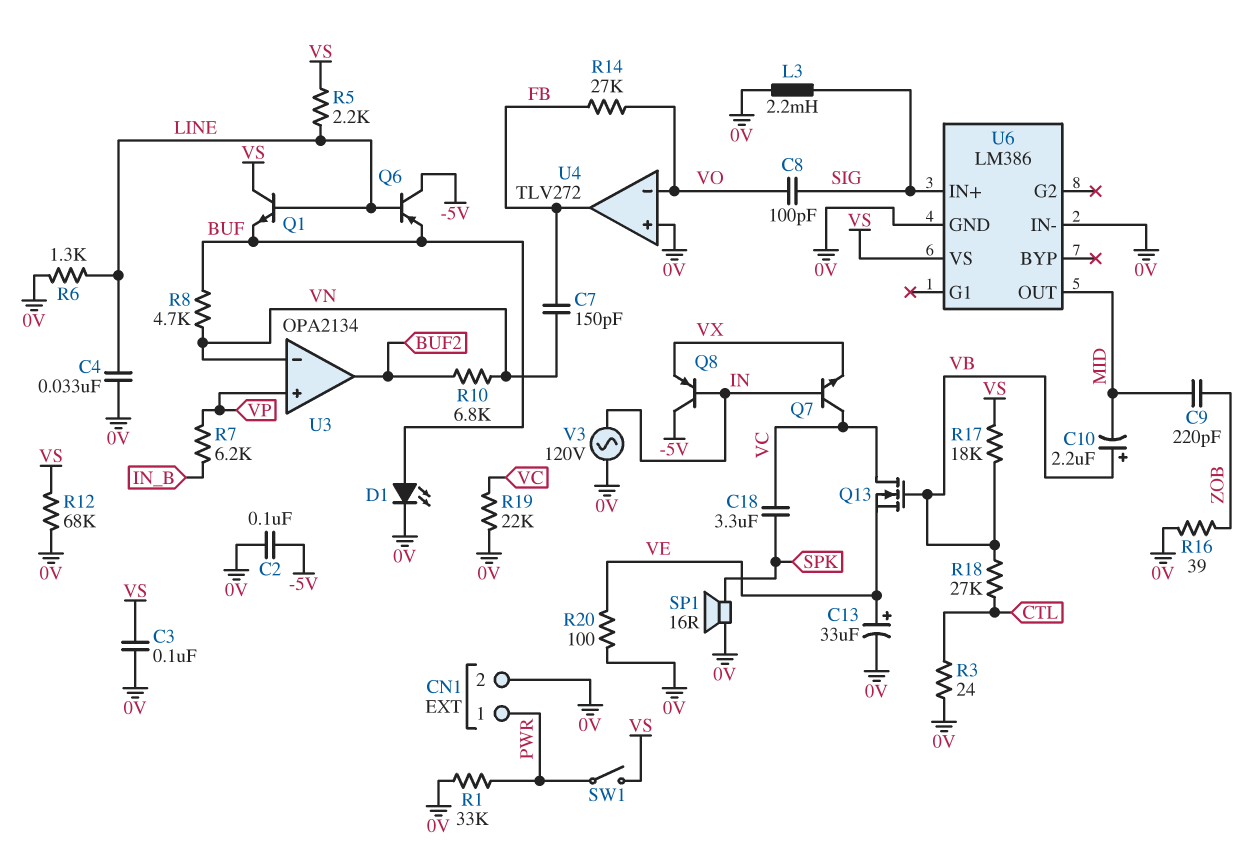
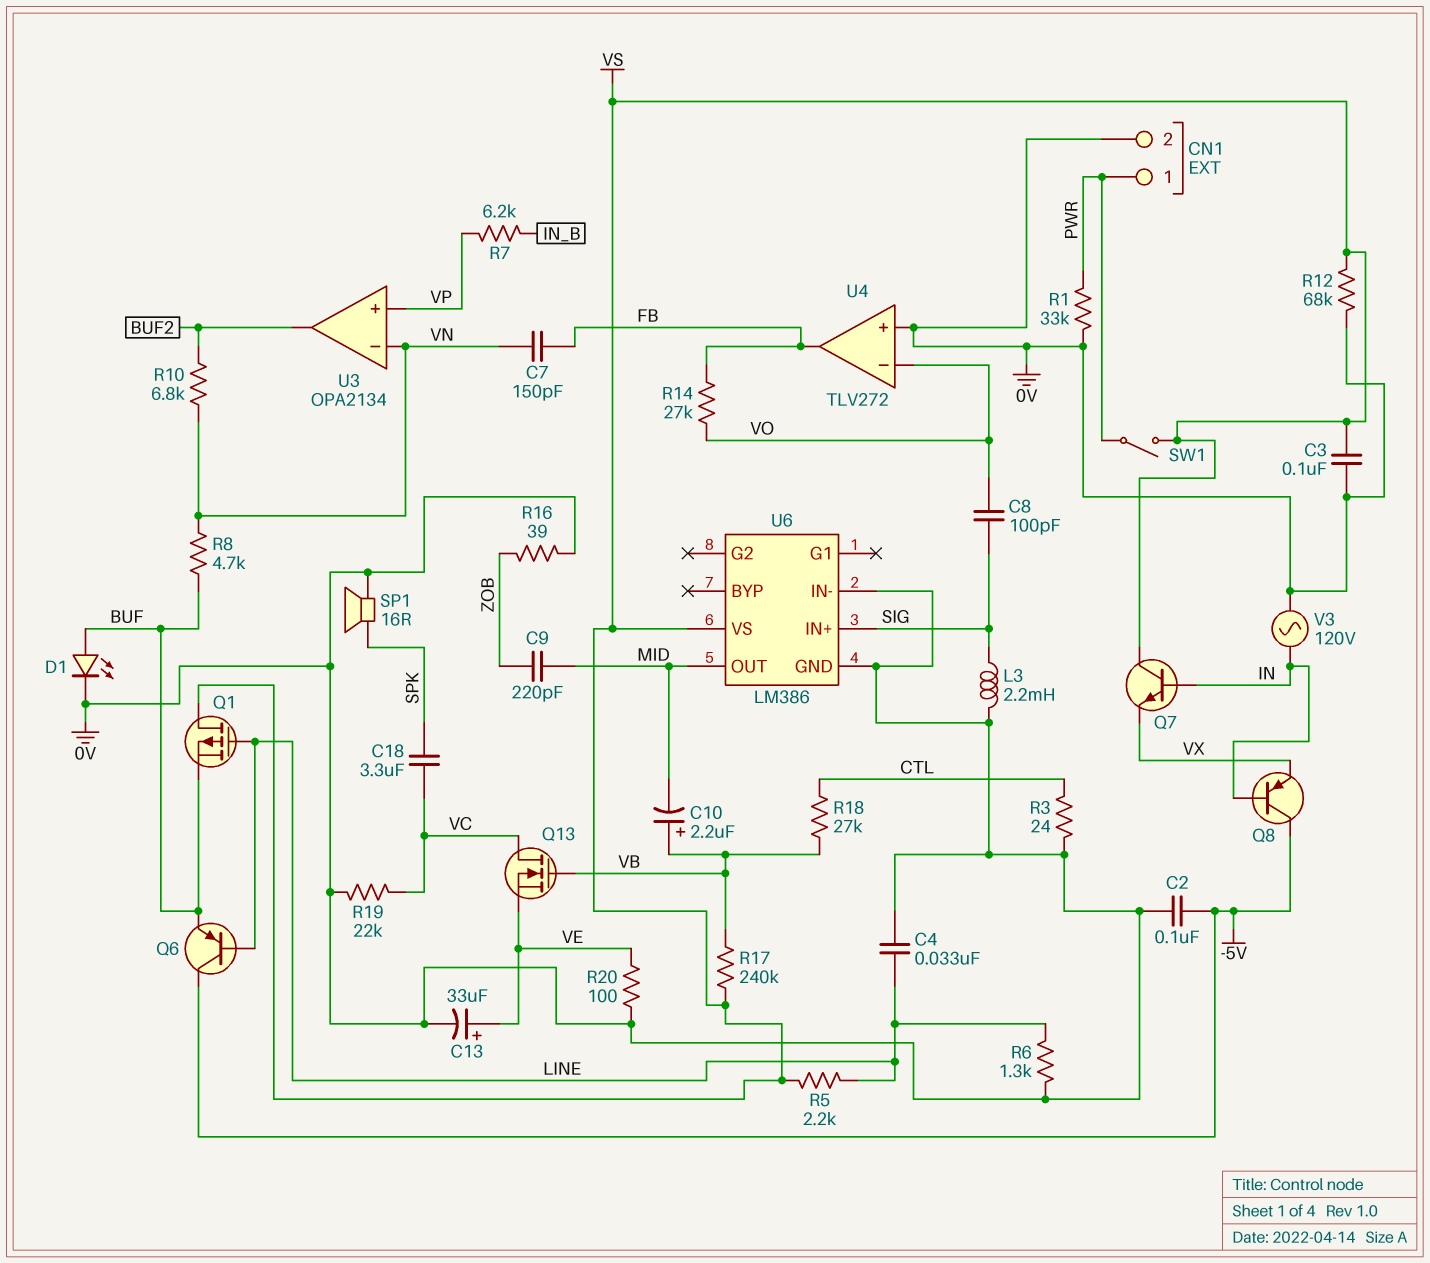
Q1: NPN (B LINE, C VS, E BUF) -> PMOS (G LINE, D VS, S BUF)
Q7: NPN (B IN, C VC, E VX) -> NPN (B IN, C VS, E VX)
R17: 18k (VB, VS) -> 240k (VB, VS)

